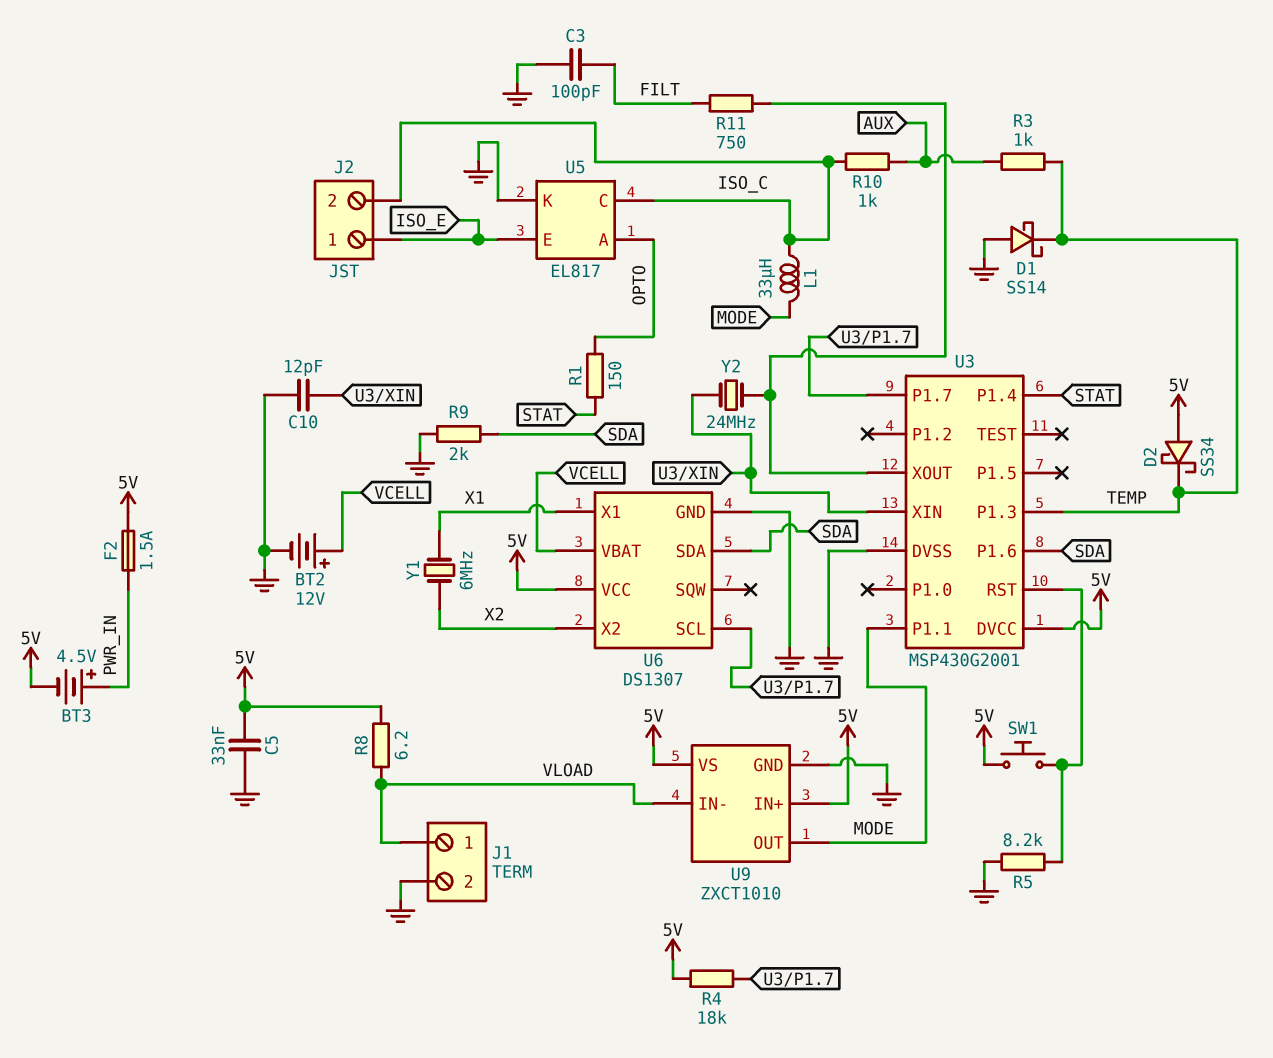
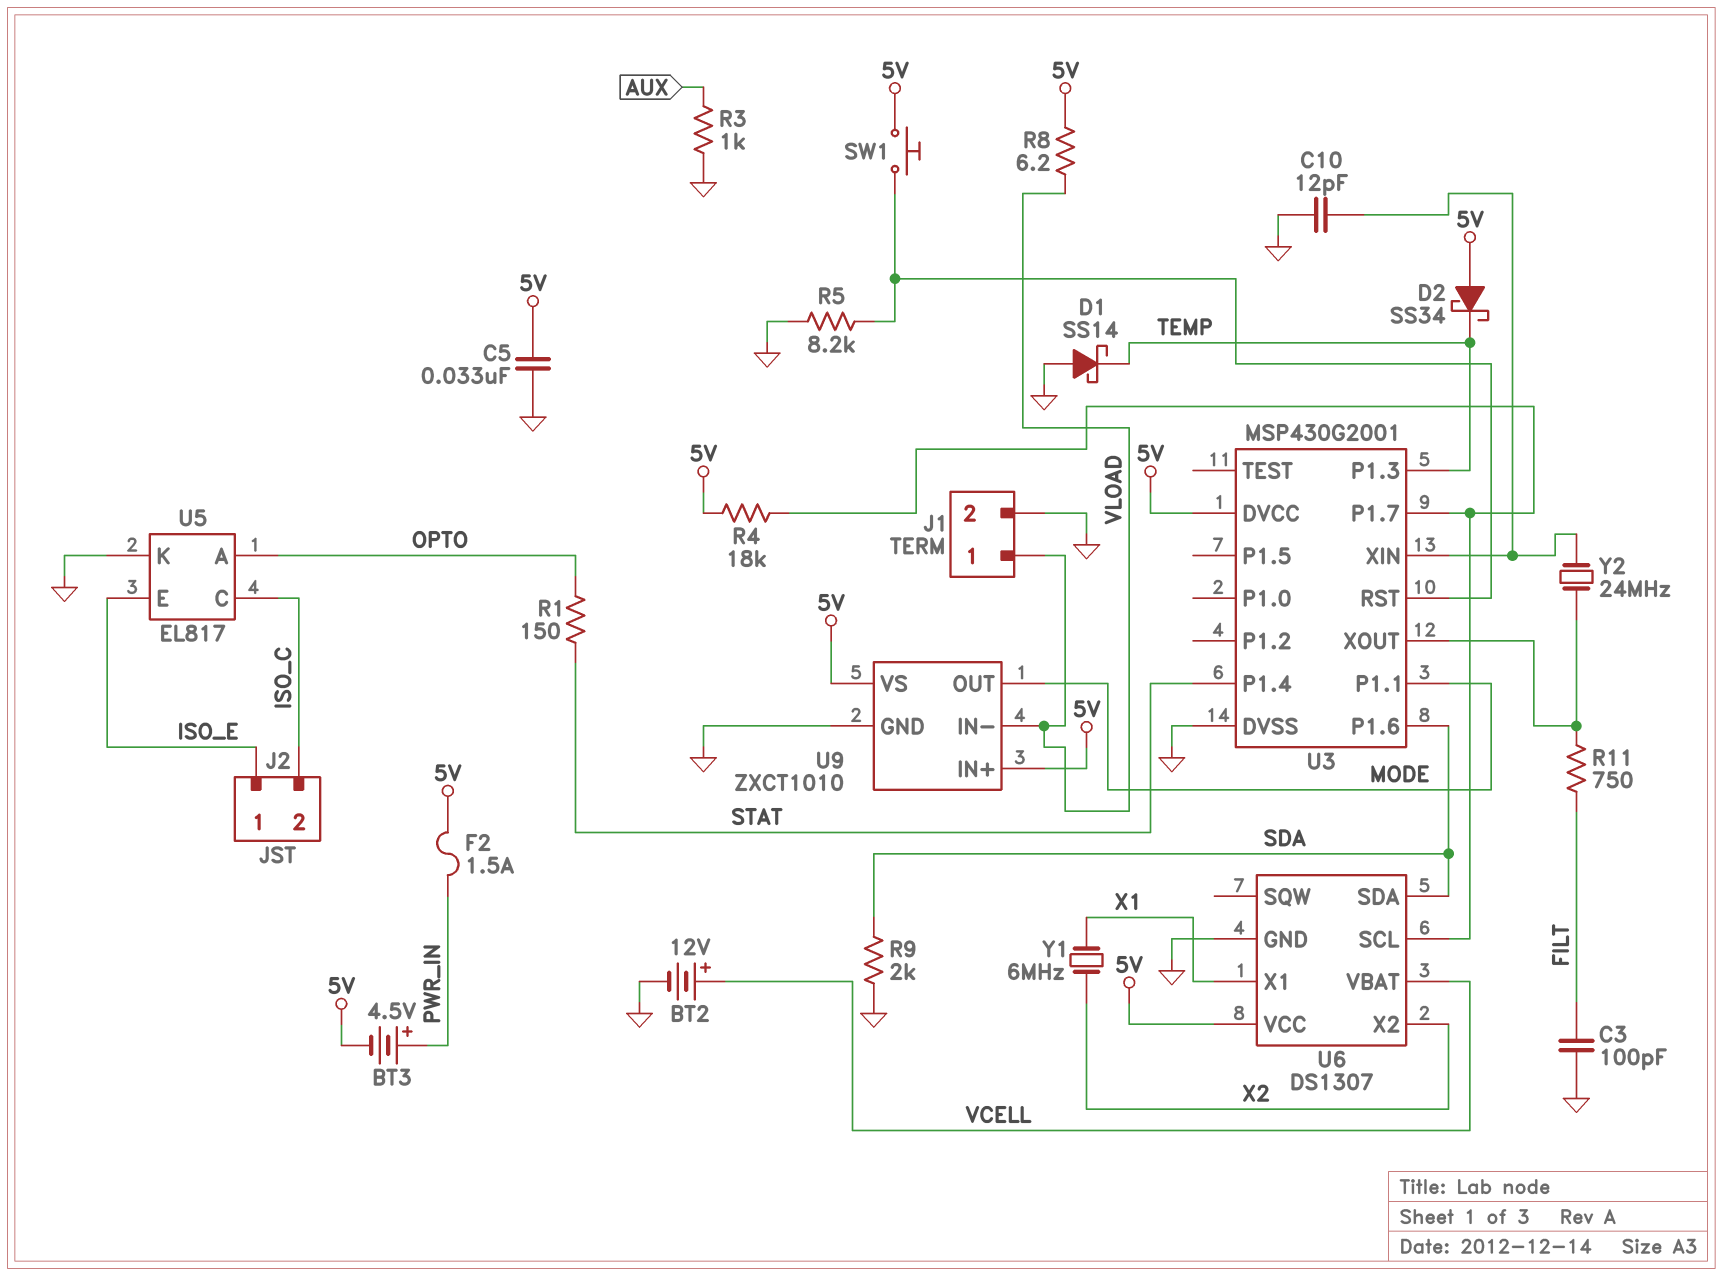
L1: 33uH (ISO_C, MODE) -> none
R3: 1k (AUX, TEMP) -> 1k (AUX, GND)
R10: 1k (AUX, ISO_C) -> none

